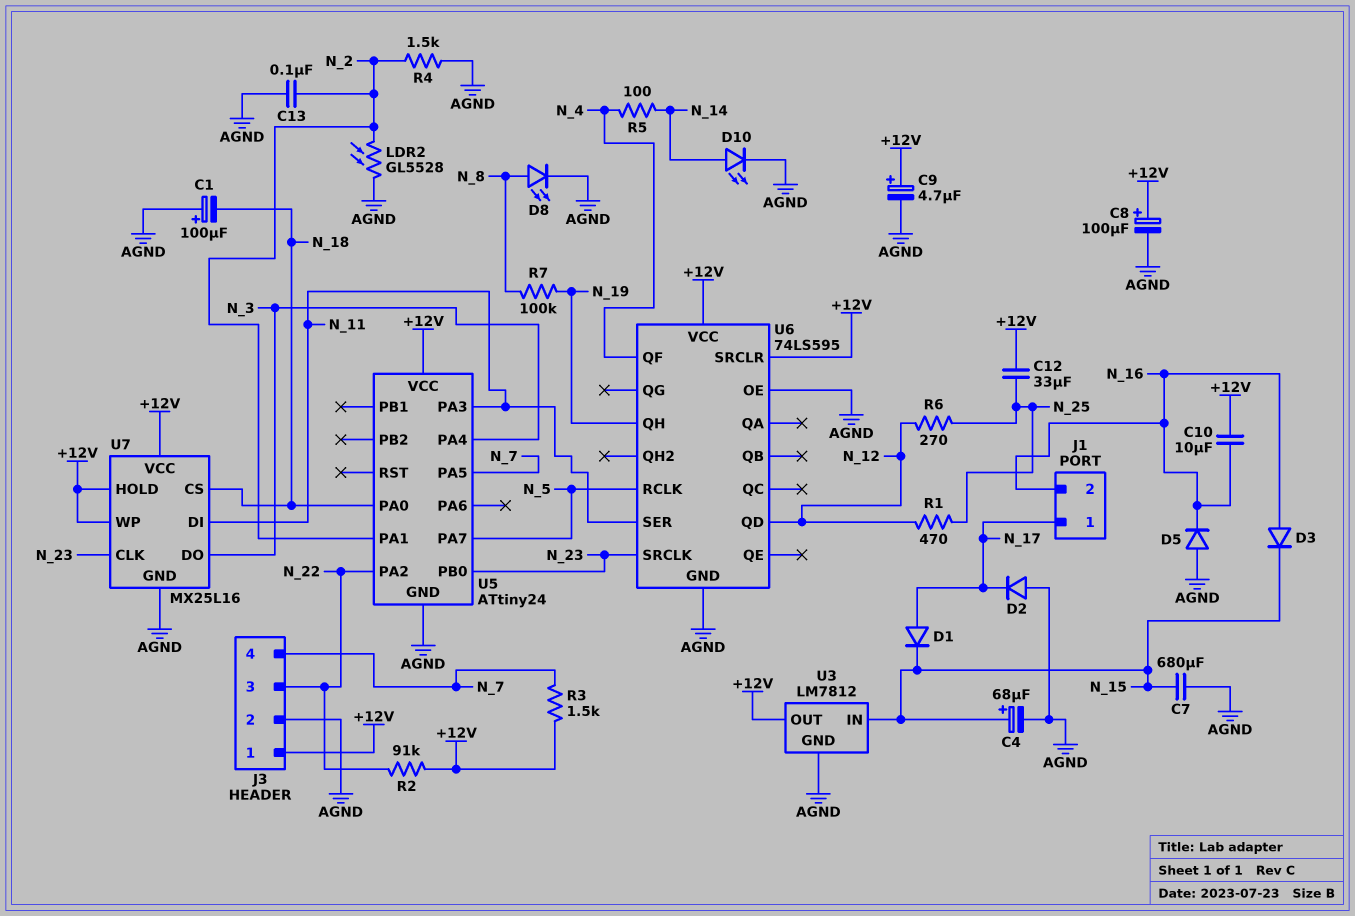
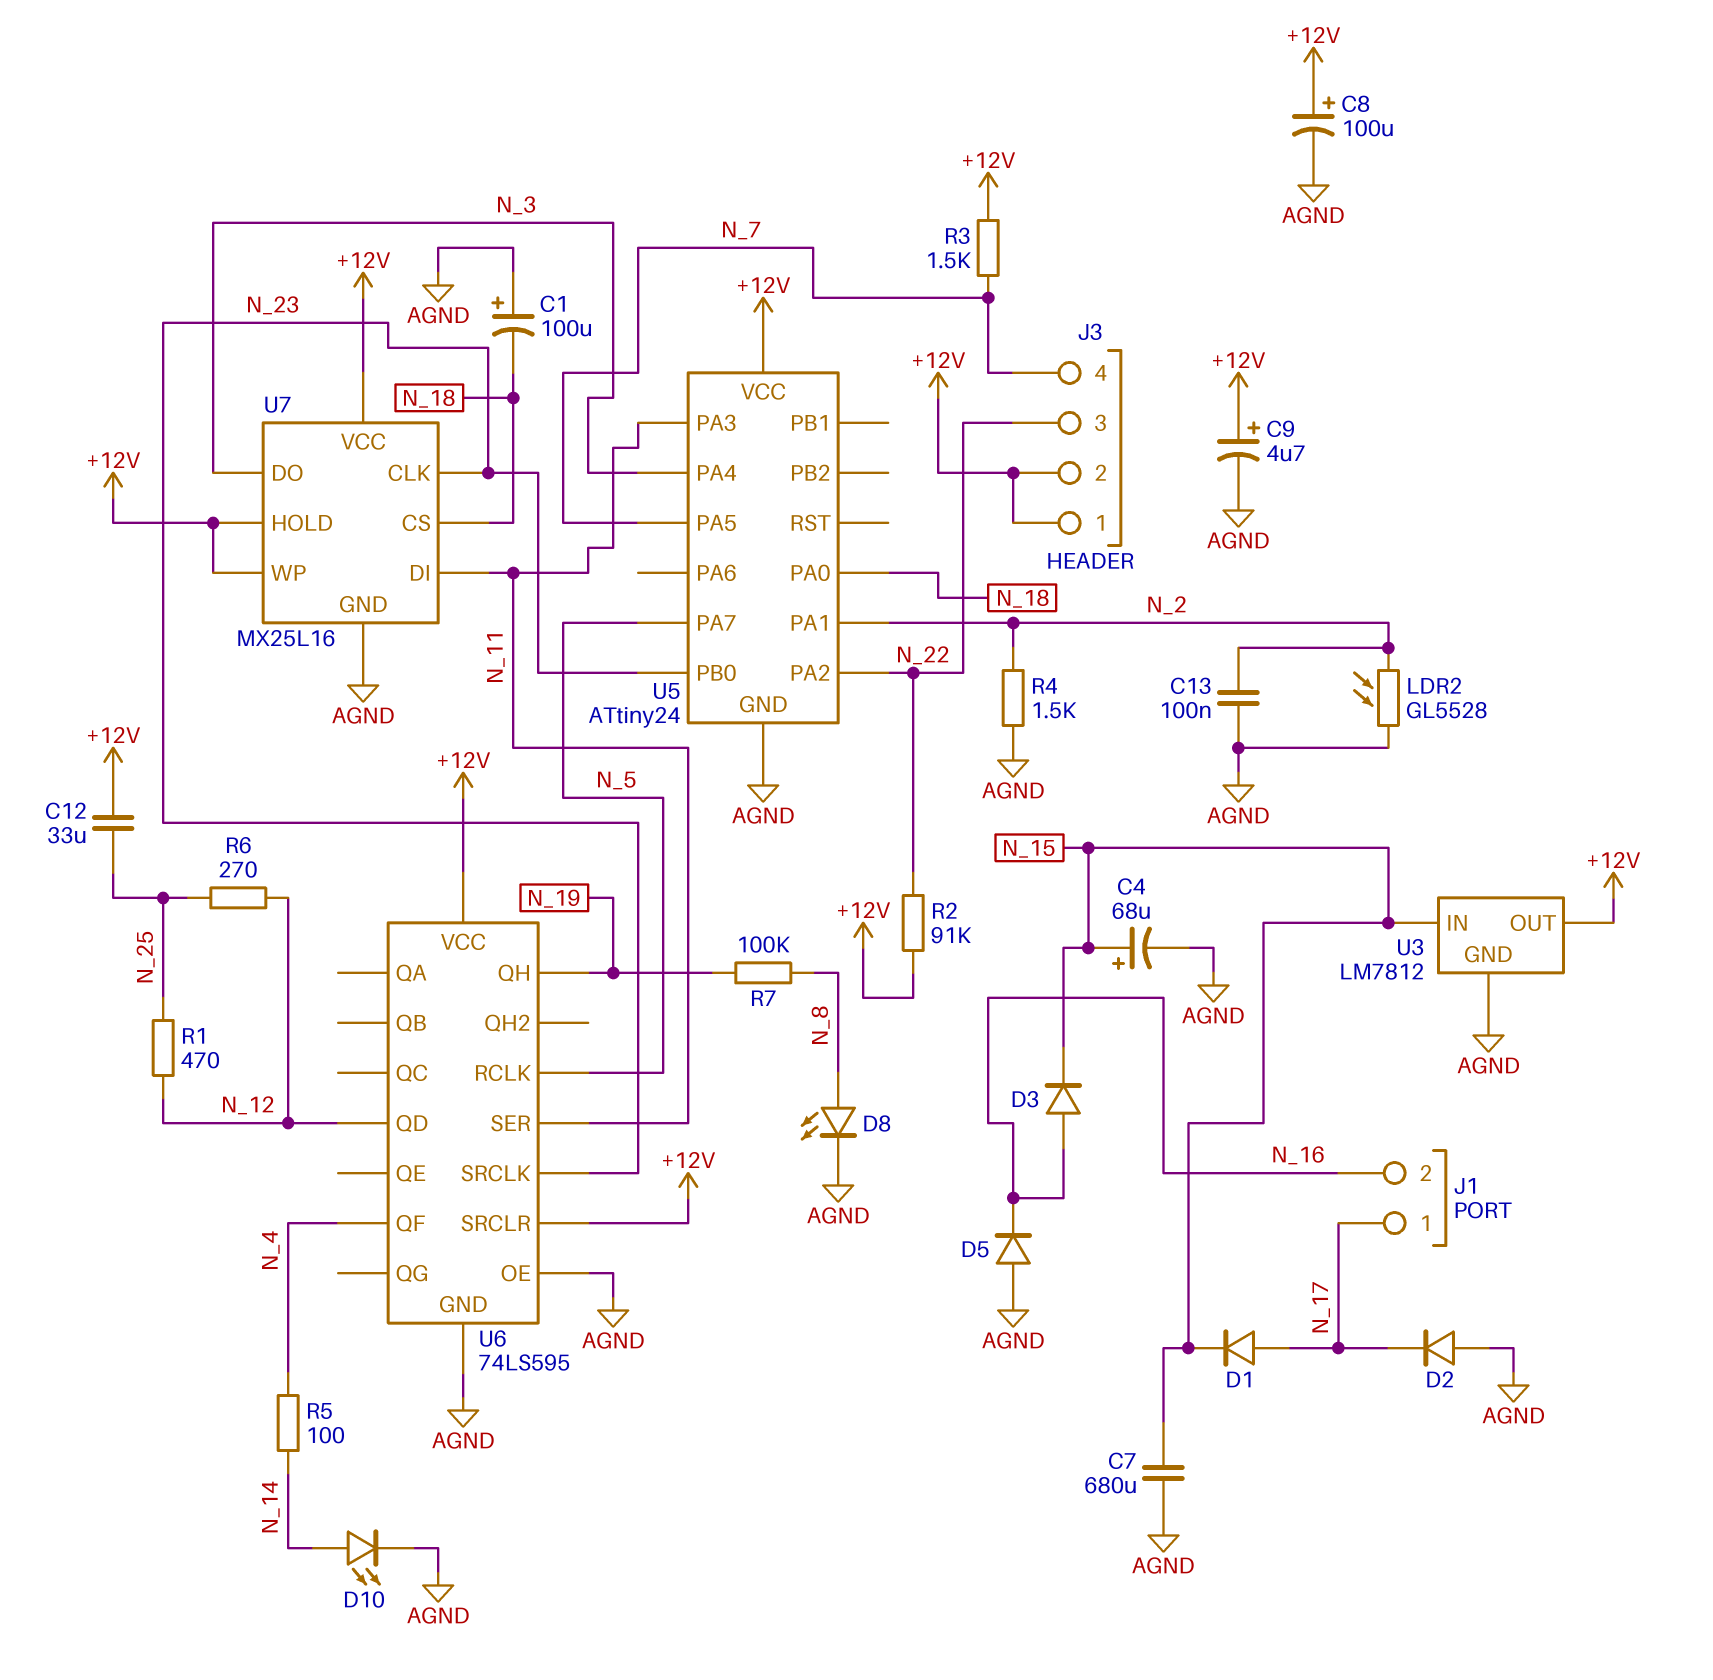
C10: 10uF (+12V, N_16) -> none
J3 pin 2: AGND -> +12V

